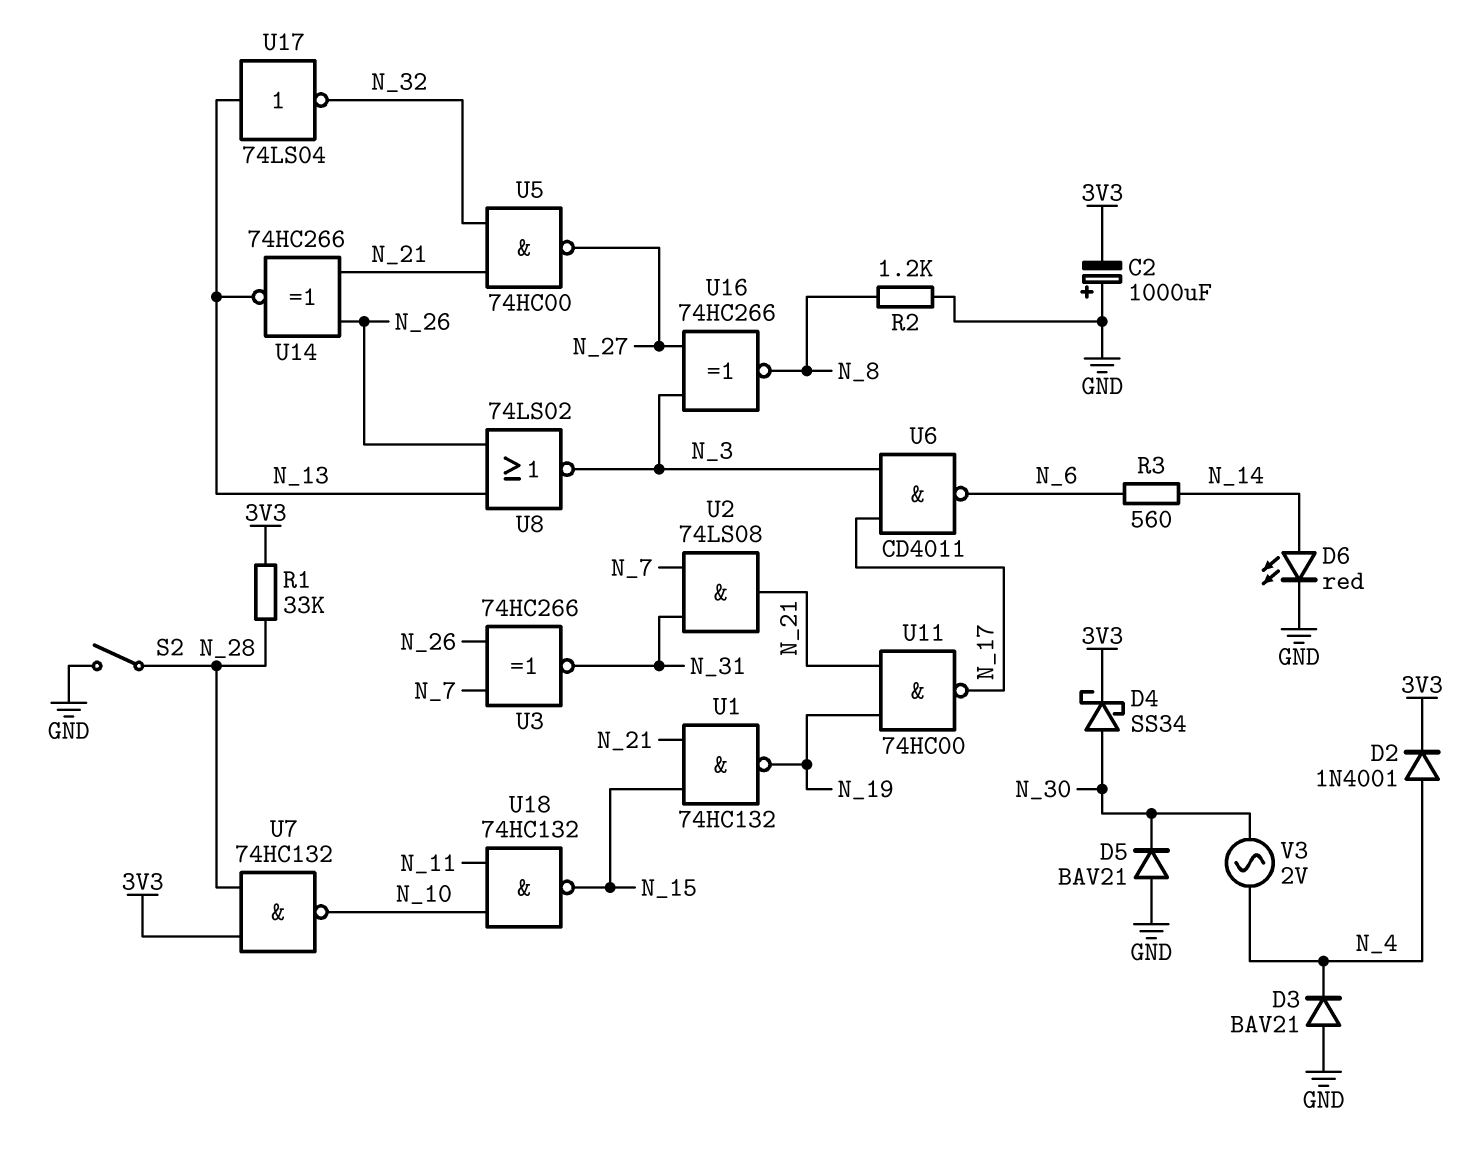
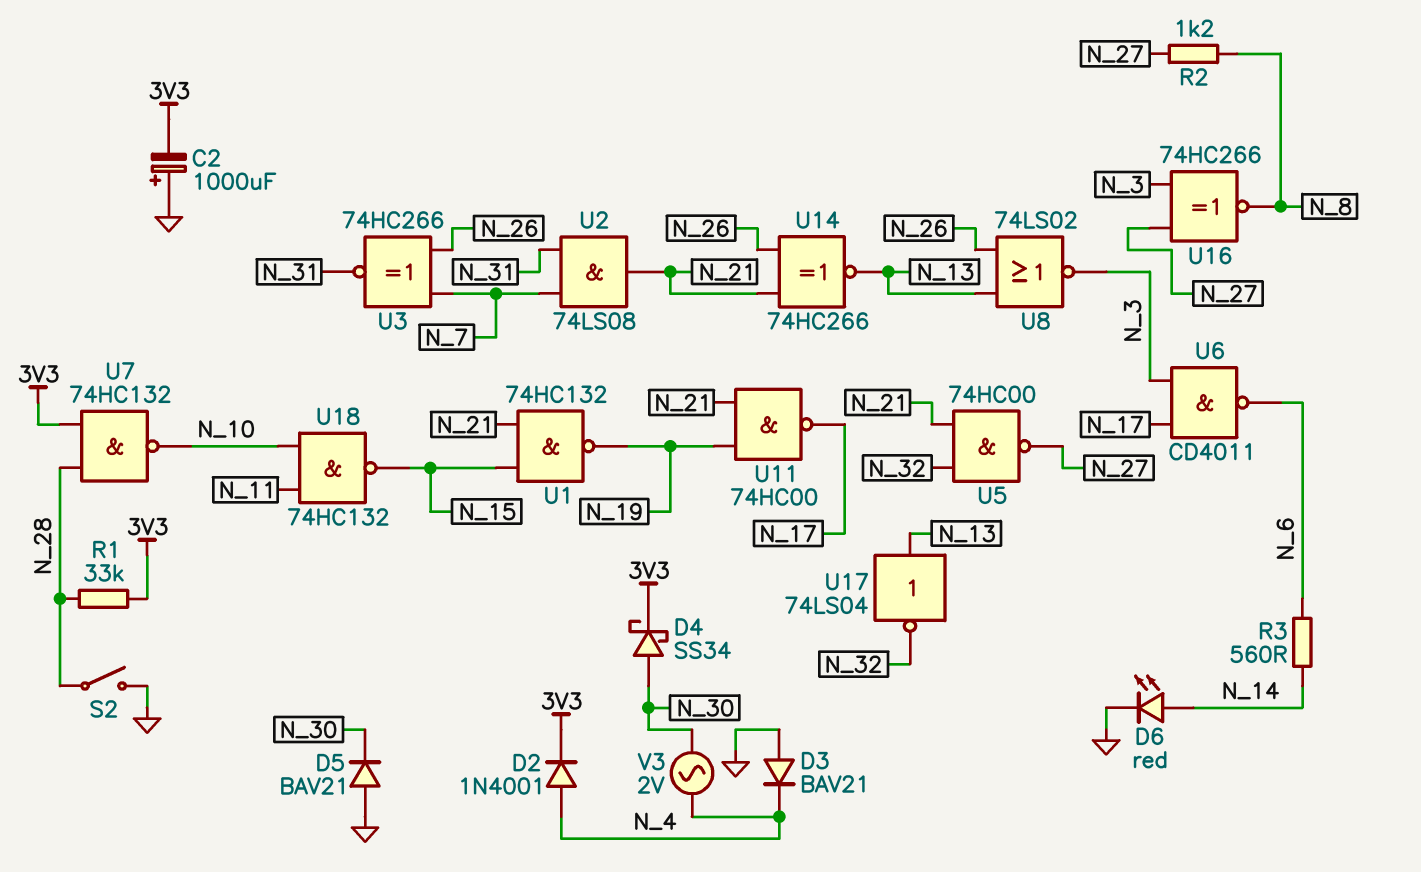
R2: 1.2k (GND, N_8) -> 1.2k (N_8, N_27)

